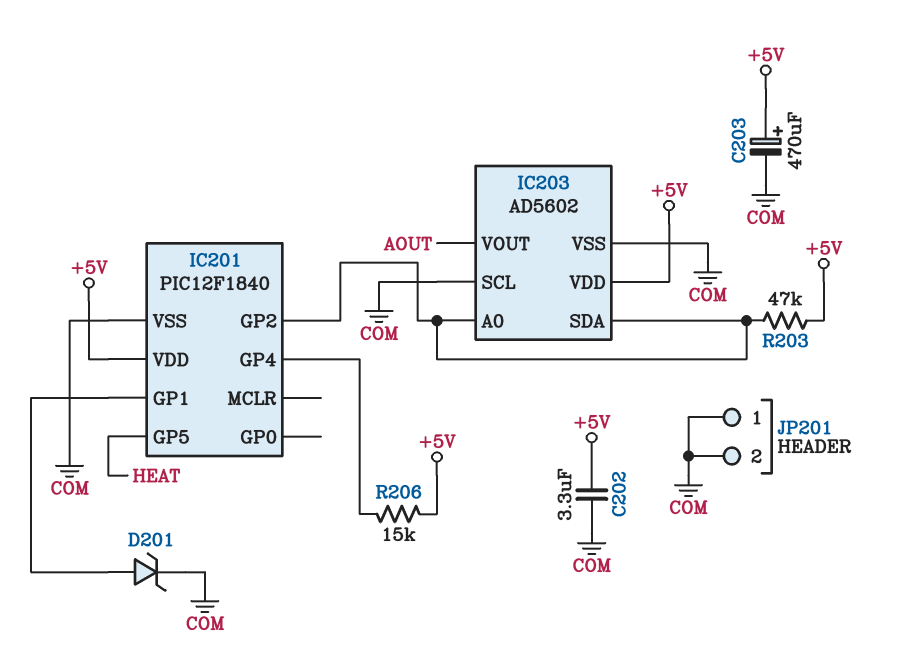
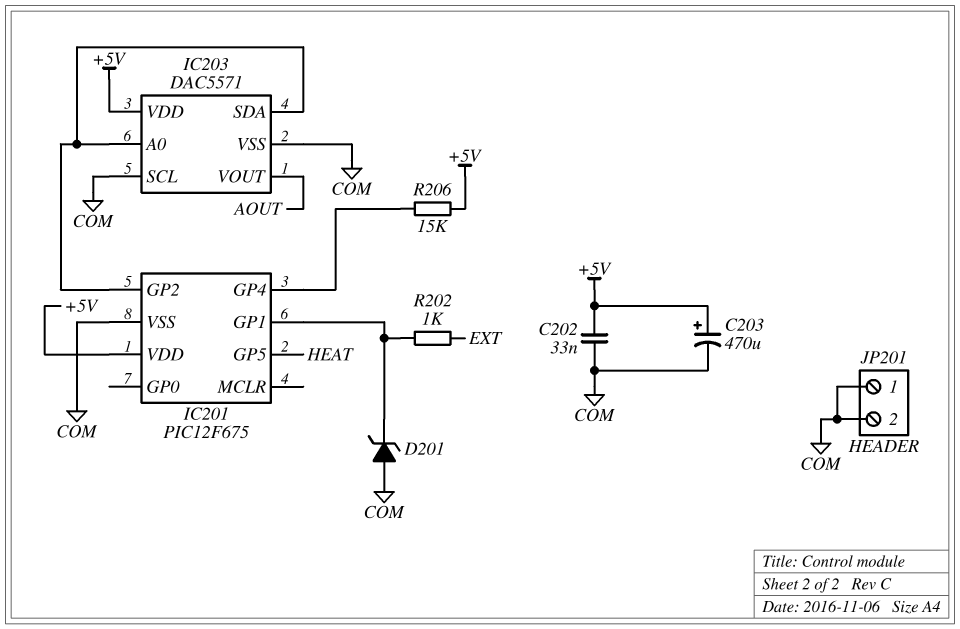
C202: 3.3uF (+5V, COM) -> 33nF (+5V, COM)
D201: zener (A IC201/GP1, K COM) -> zener (A COM, K IC201/GP1)
IC201: PIC12F1840 -> PIC12F675
IC203: AD5602 -> DAC5571
R202: none -> 1k (EXT, IC201/GP1)
R203: 47k (+5V, IC201/GP2) -> none

